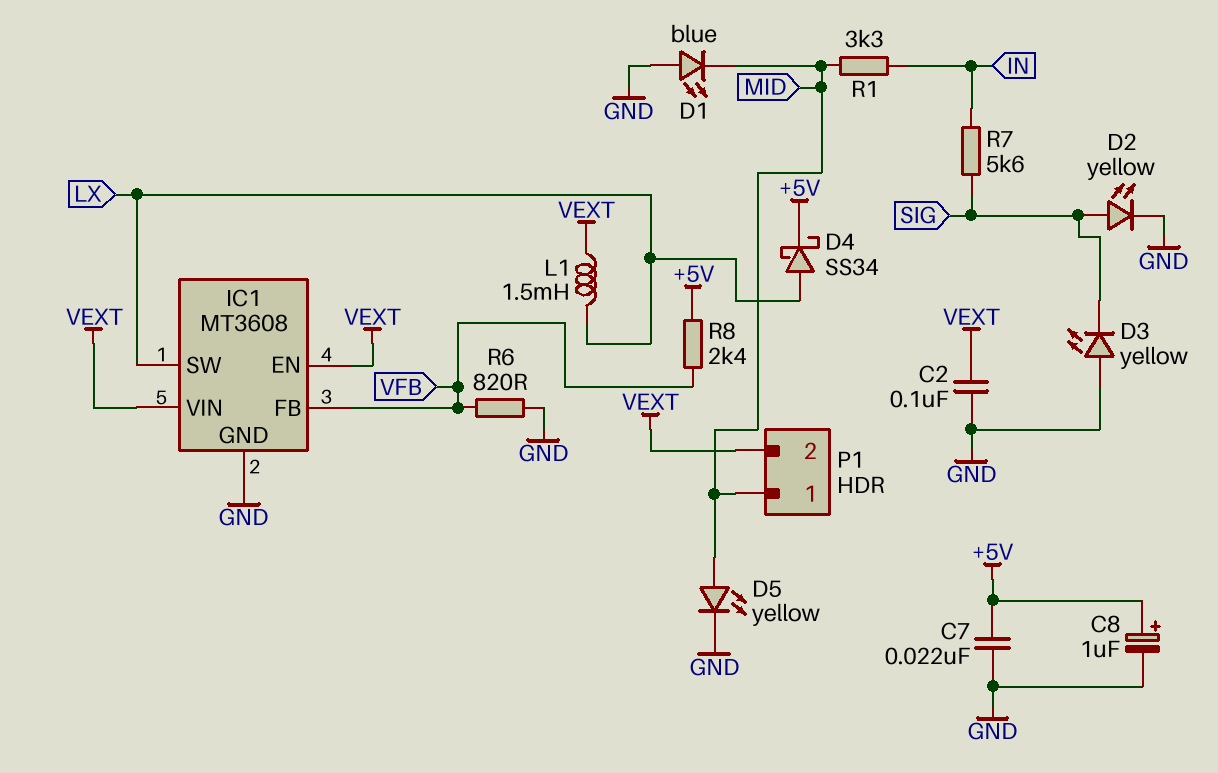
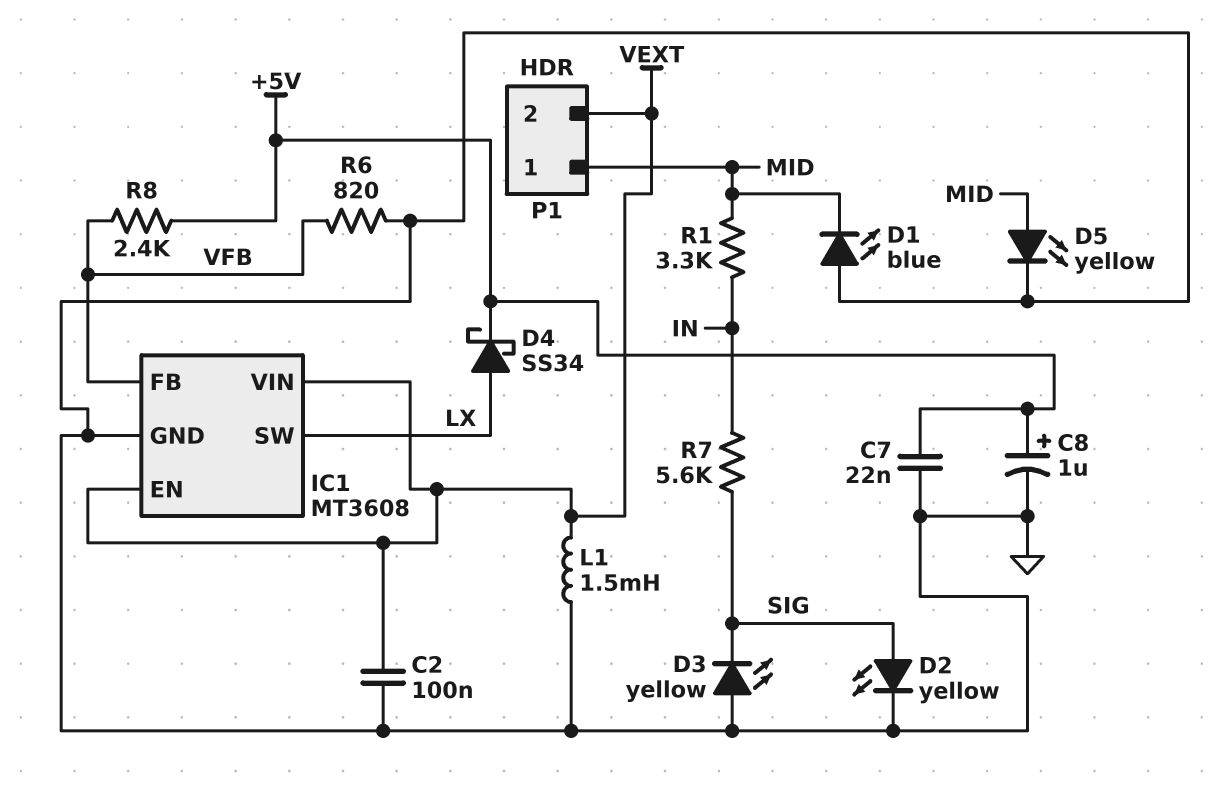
L1: 1.5mH (LX, VEXT) -> 1.5mH (GND, VEXT)

